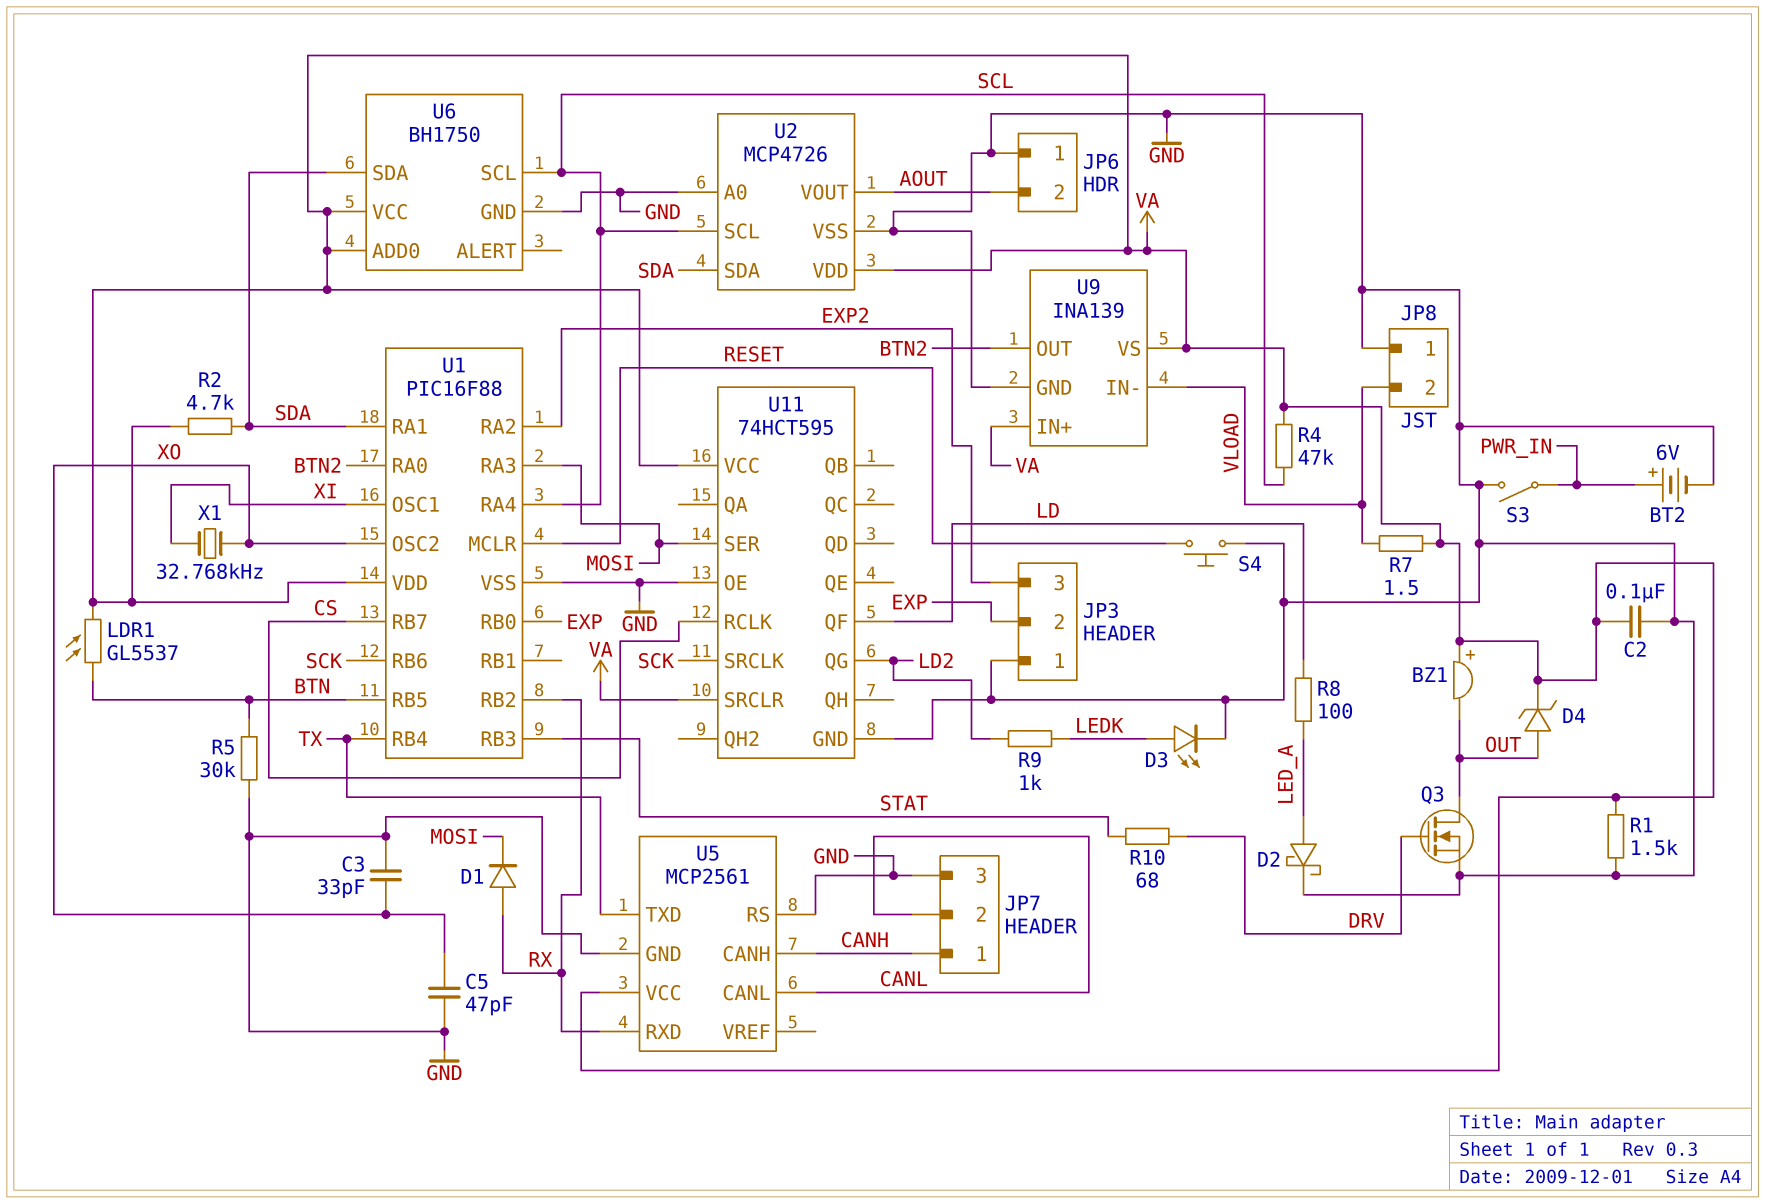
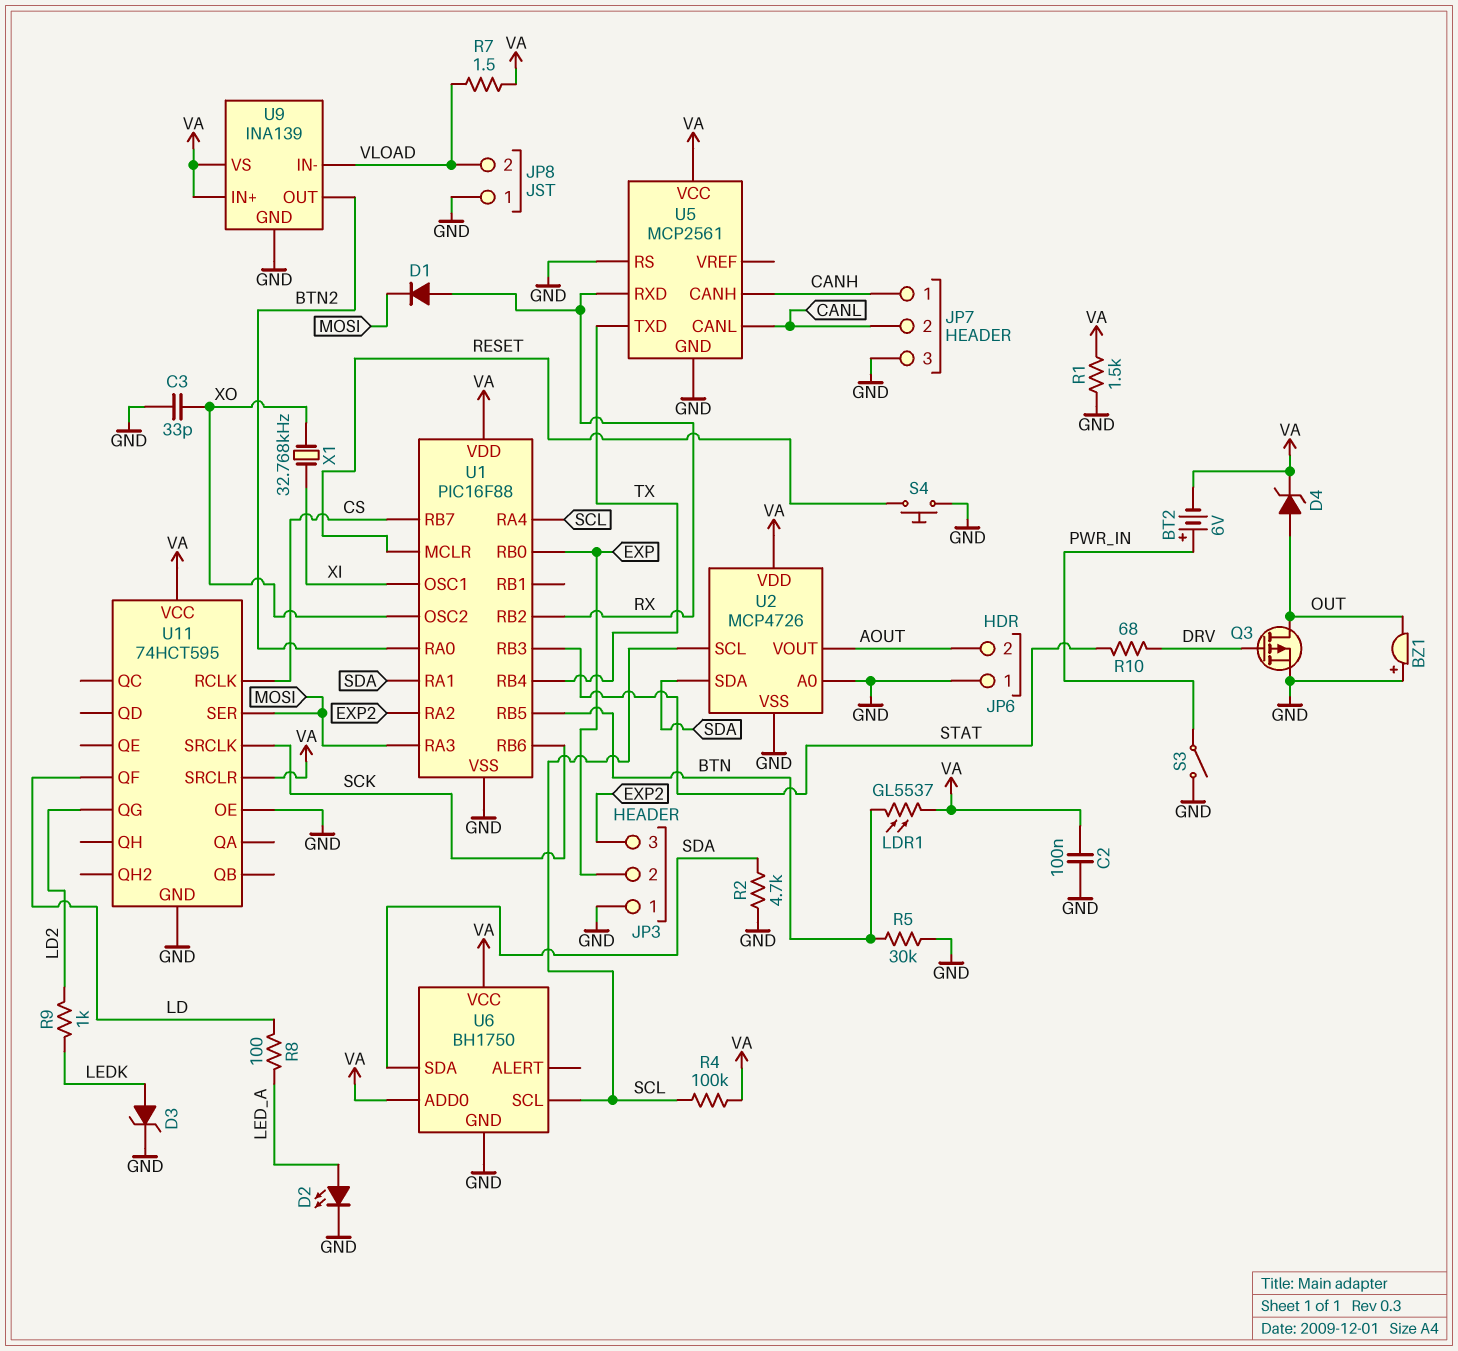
BT2: 6V (plus PWR_IN, minus GND) -> 6V (plus PWR_IN, minus VA)
BZ1: buzzer (plus VA, minus OUT) -> buzzer (plus GND, minus OUT)
C5: 47pF (GND, XO) -> none
D2: schottky (A LED_A, K GND) -> LED (A LED_A, K GND)
D3: LED (A LEDK, K GND) -> zener (A LEDK, K GND)
Q3: NMOS (G DRV, D OUT, S GND) -> PMOS (G DRV, D OUT, S GND)
R2: 4.7k (SDA, VA) -> 4.7k (GND, SDA)
R4: 47k (SCL, VA) -> 100k (SCL, VA)

